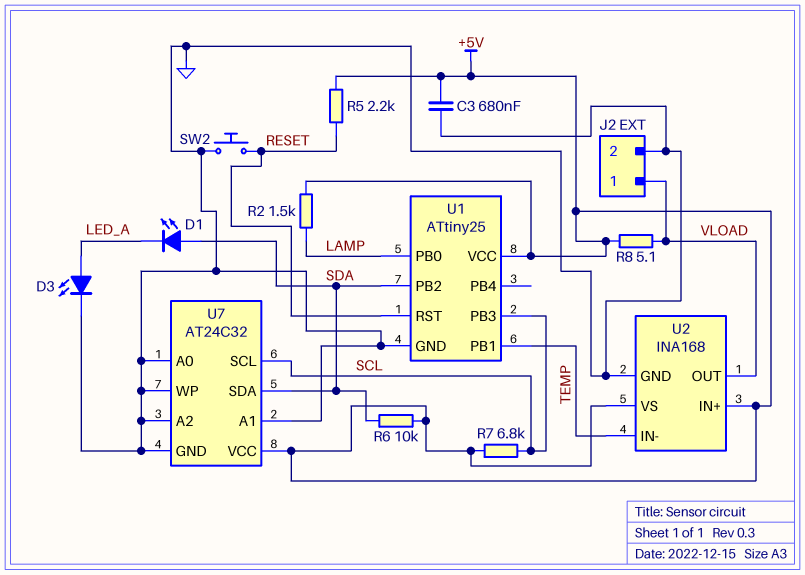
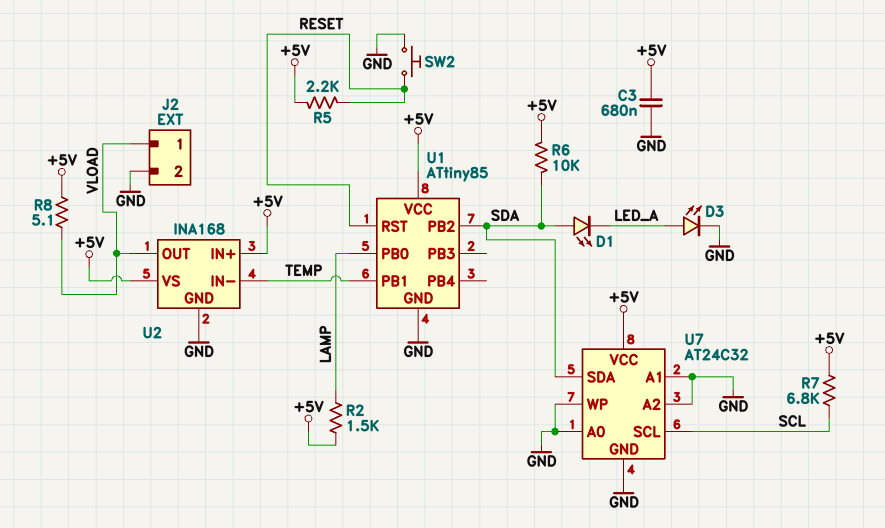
U1: ATtiny25 -> ATtiny85
U1 pin PB3: SCL -> none

